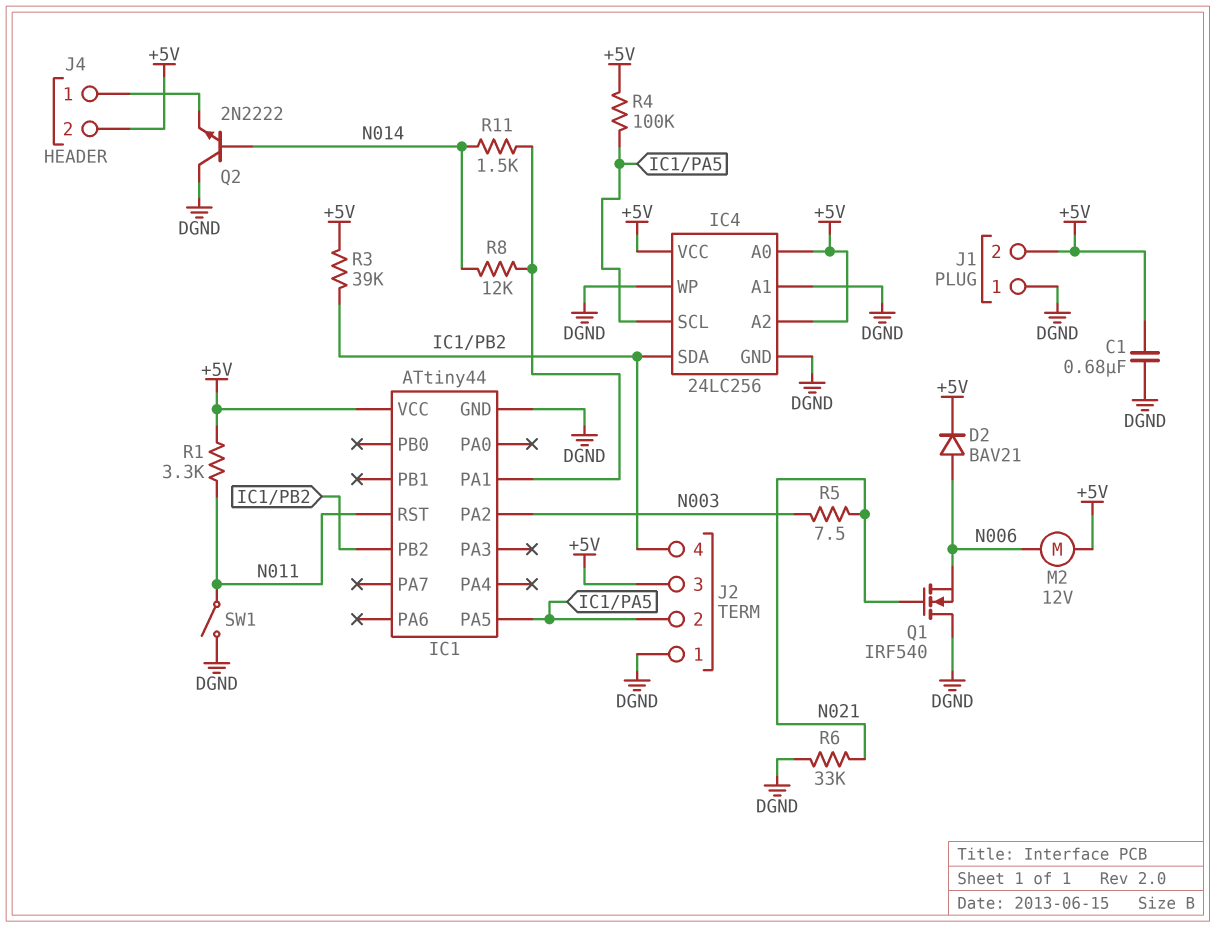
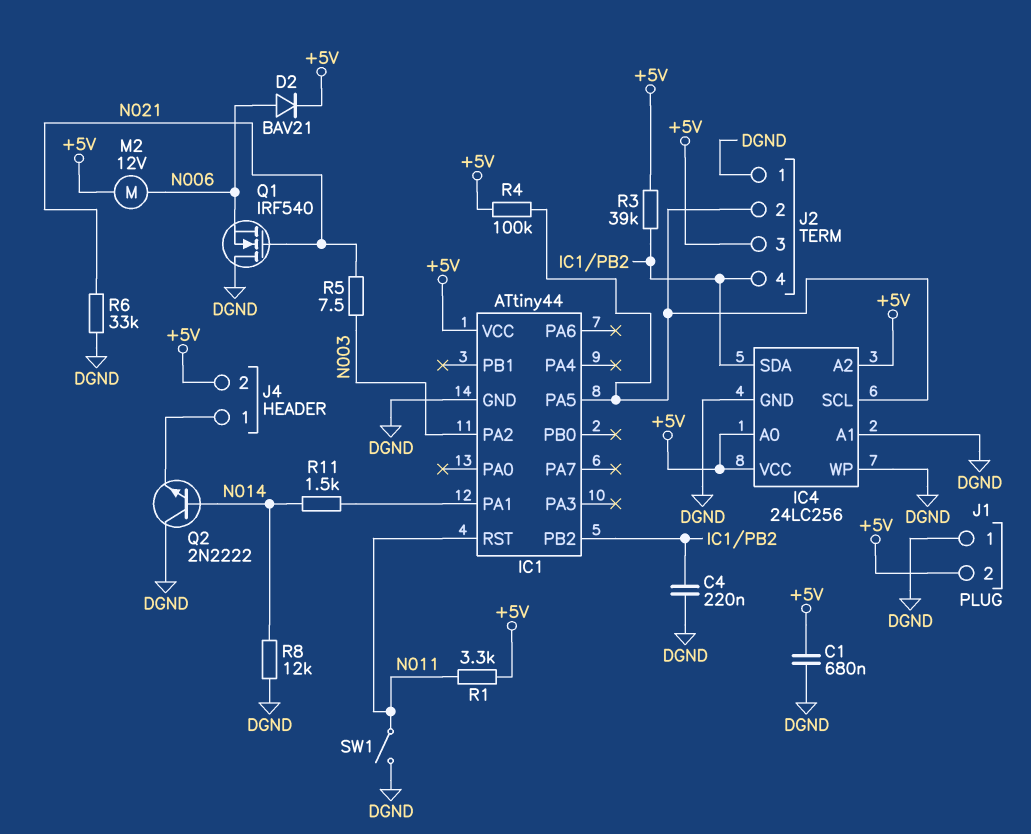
C4: none -> 220nF (DGND, IC1/PB2)
R8: 12k (IC1/PA1, N014) -> 12k (DGND, N014)

